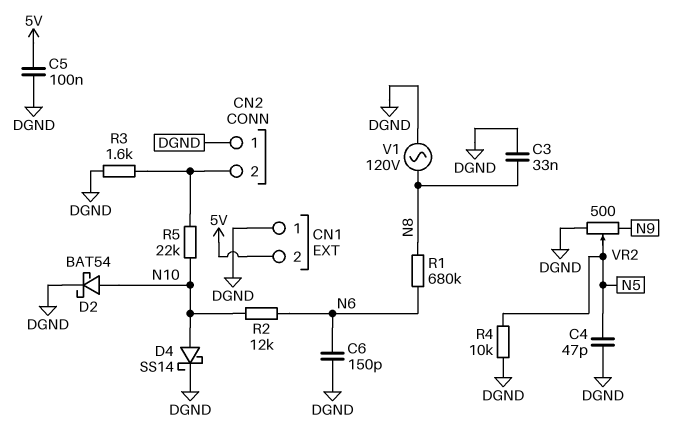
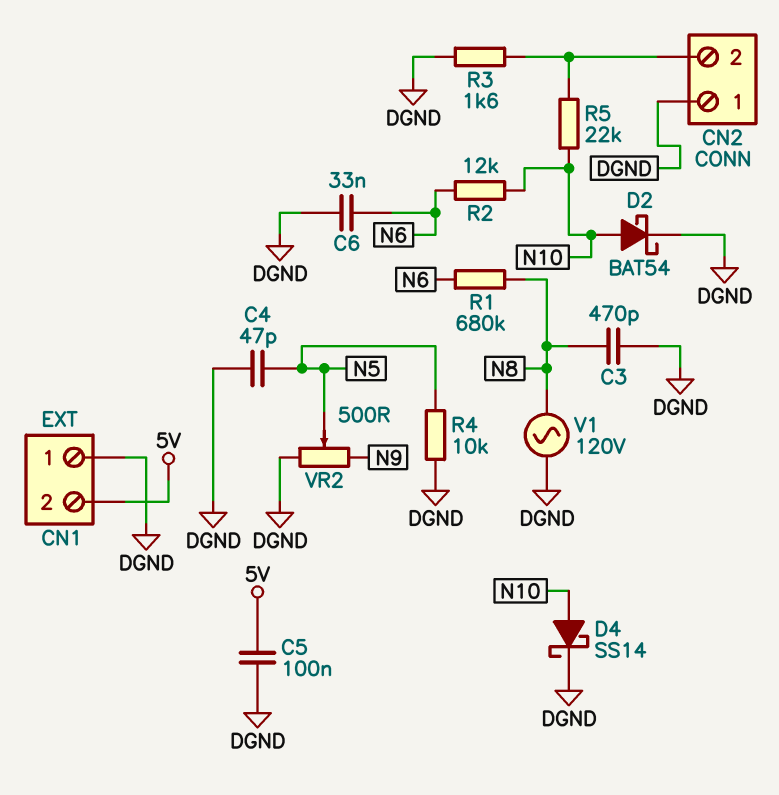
C3: 33nF (DGND, N8) -> 470pF (DGND, N8)
C6: 150pF (DGND, N6) -> 33nF (DGND, N6)

